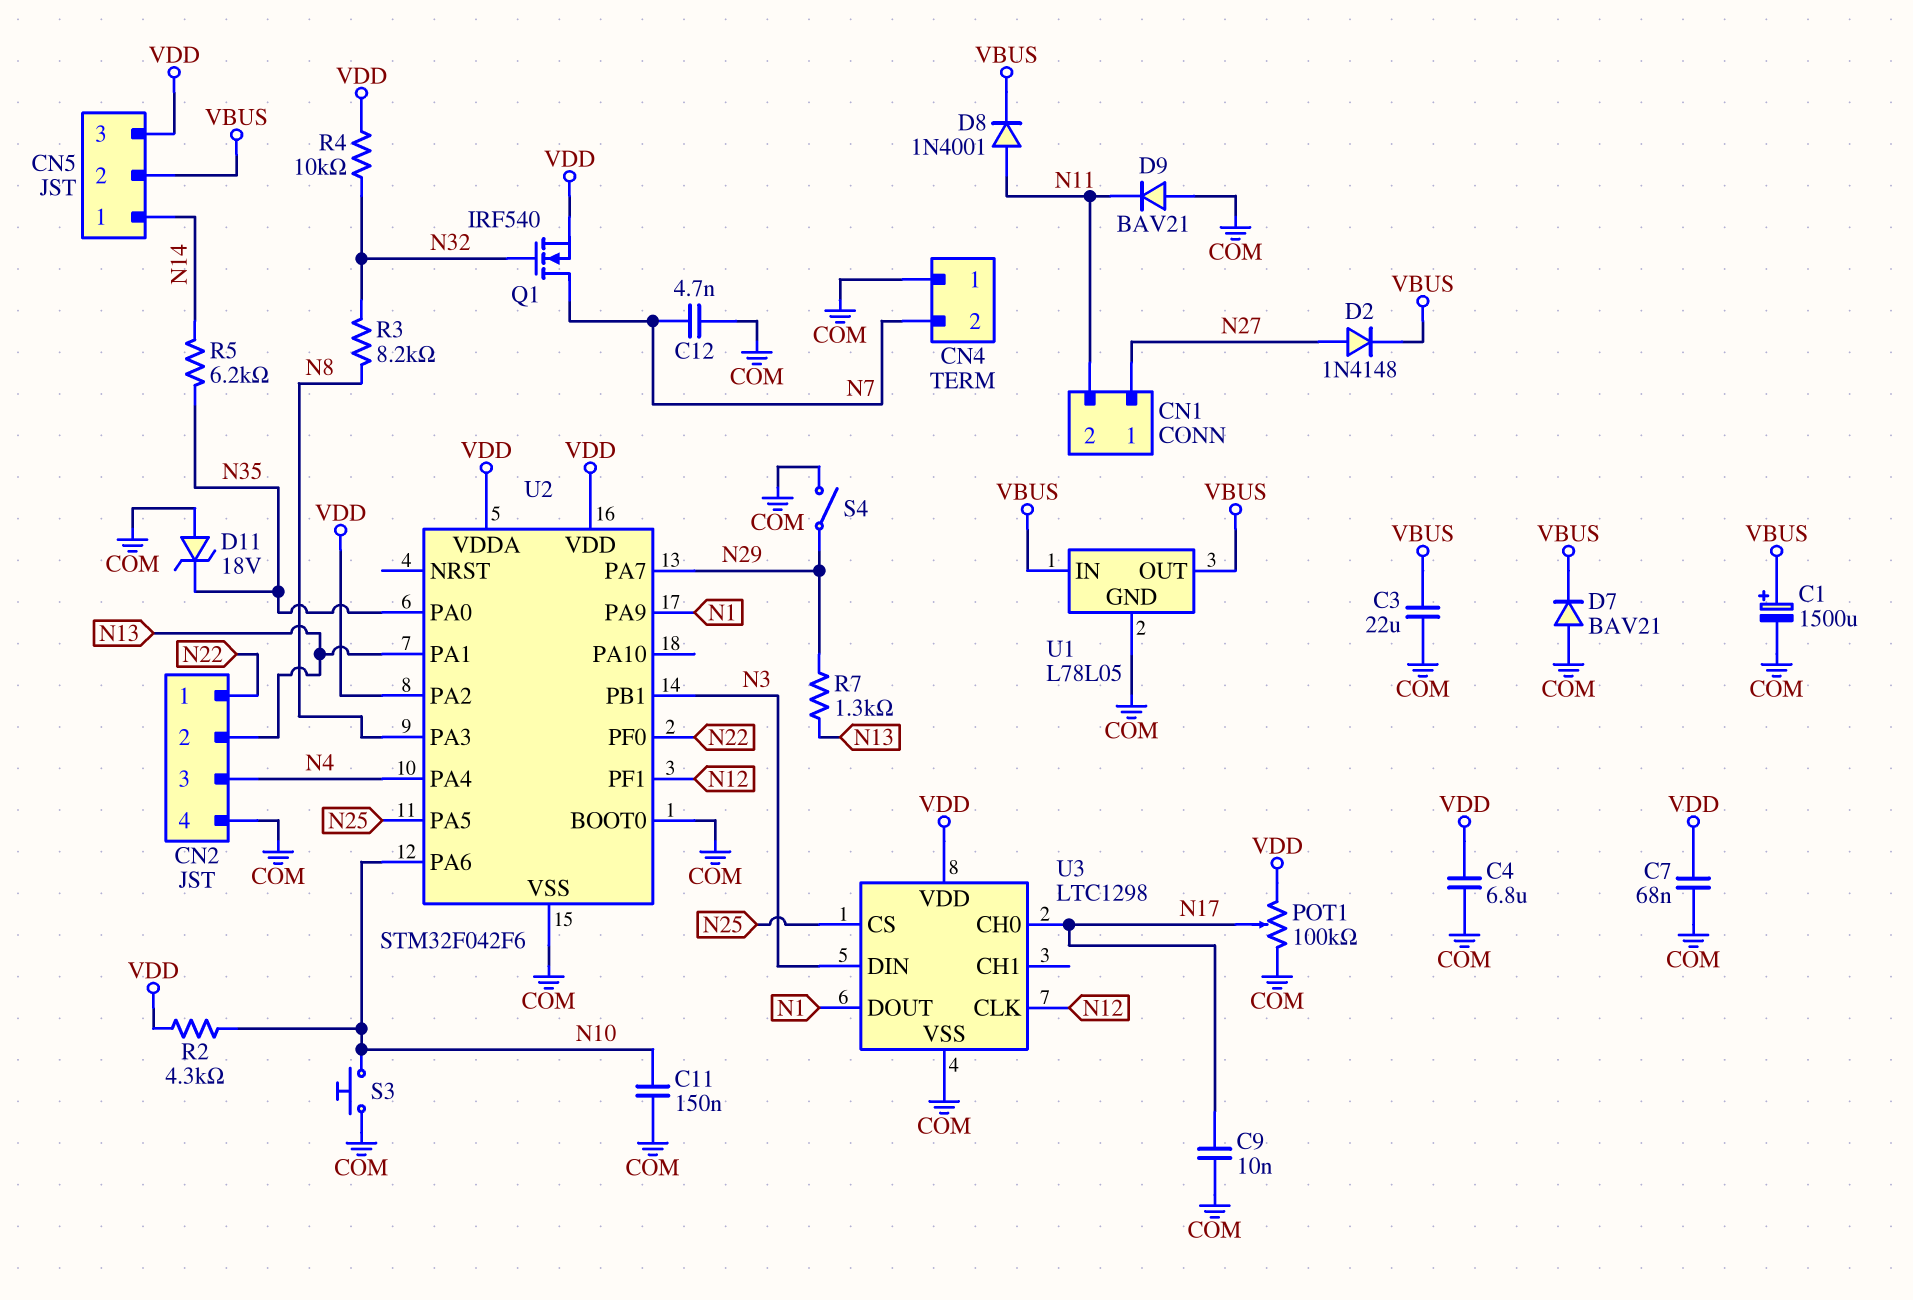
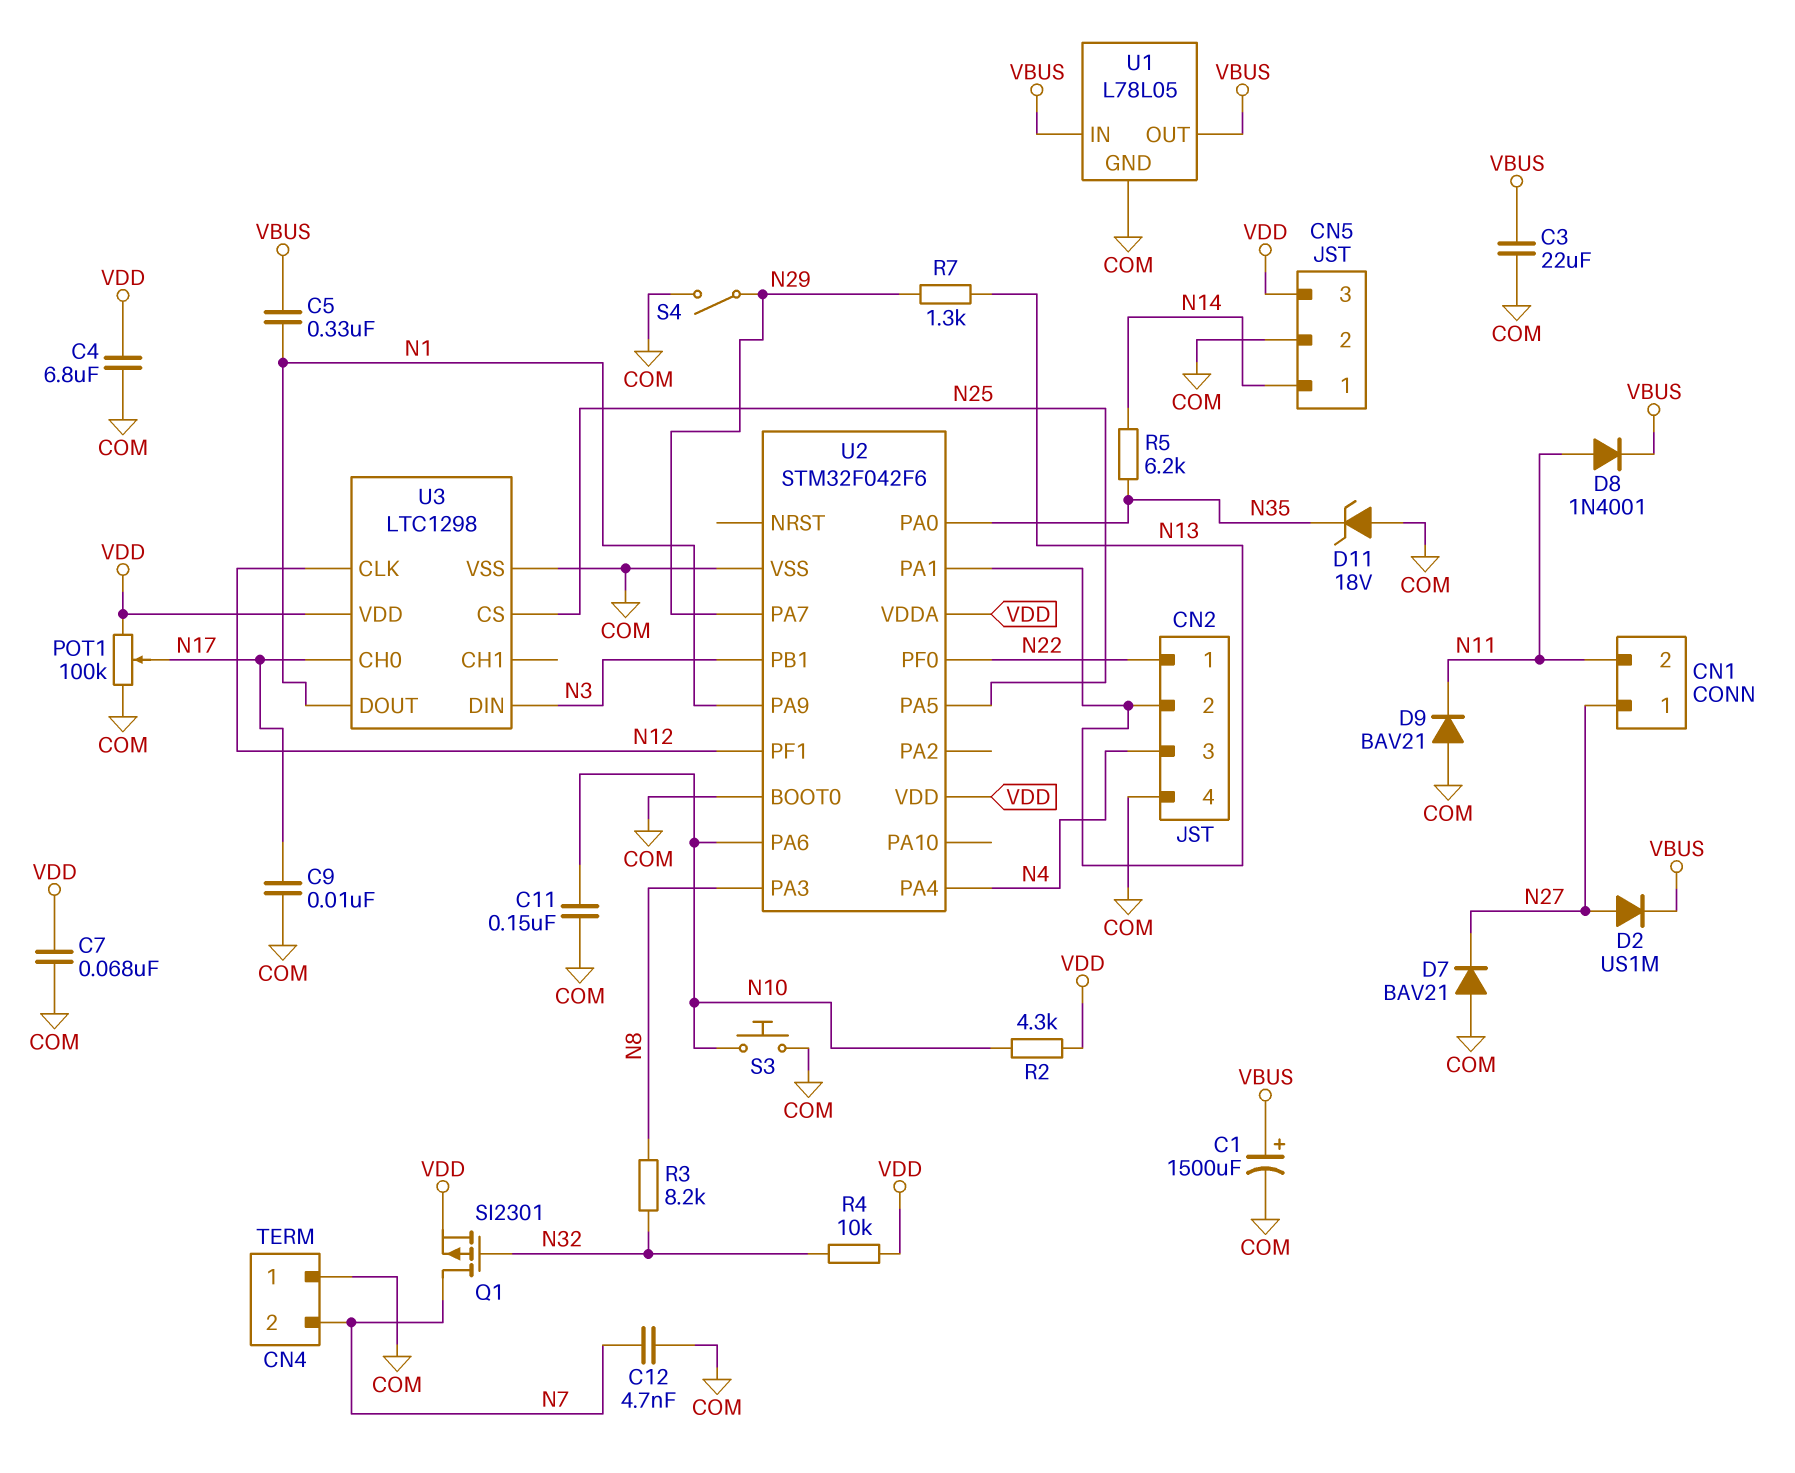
C5: none -> 330nF (N1, VBUS)
CN5 pin 2: VBUS -> COM
D2: diode 1N4148 (A N27, K VBUS) -> diode US1M (A N27, K VBUS)
D7: diode BAV21 (A COM, K VBUS) -> diode BAV21 (A COM, K N27)
Q1: NMOS IRF540 (G N32, D N7, S VDD) -> PMOS SI2301 (G N32, D N7, S VDD)
U2 pin PA2: VDD -> none

